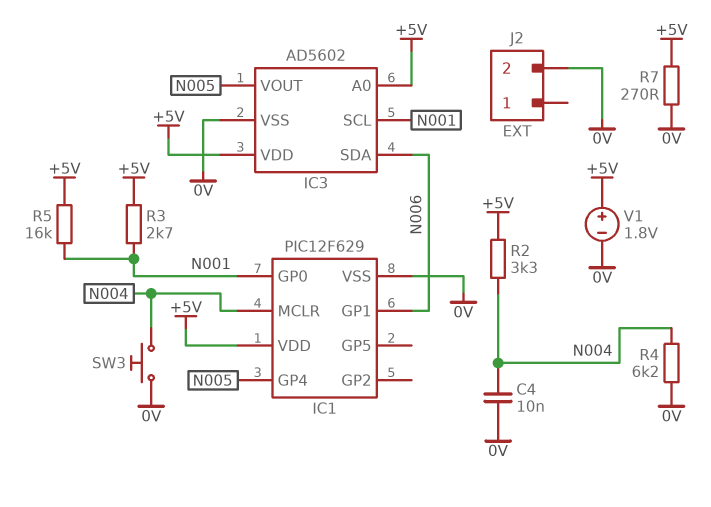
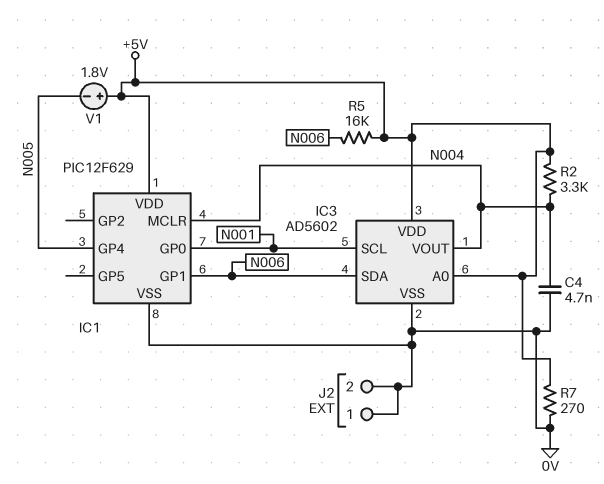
C4: 10nF (0V, N004) -> 4.7nF (0V, N004)
IC3 pin VOUT: N005 -> N004
J2 pin 1: none -> 0V
R3: 2.7k (+5V, N001) -> none
R4: 6.2k (0V, N004) -> none
R5: 16k (+5V, N001) -> 16k (+5V, N006)
SW3: button (0V, N004) -> none
V1: 1.8V (plus +5V, minus 0V) -> 1.8V (plus +5V, minus N005)

